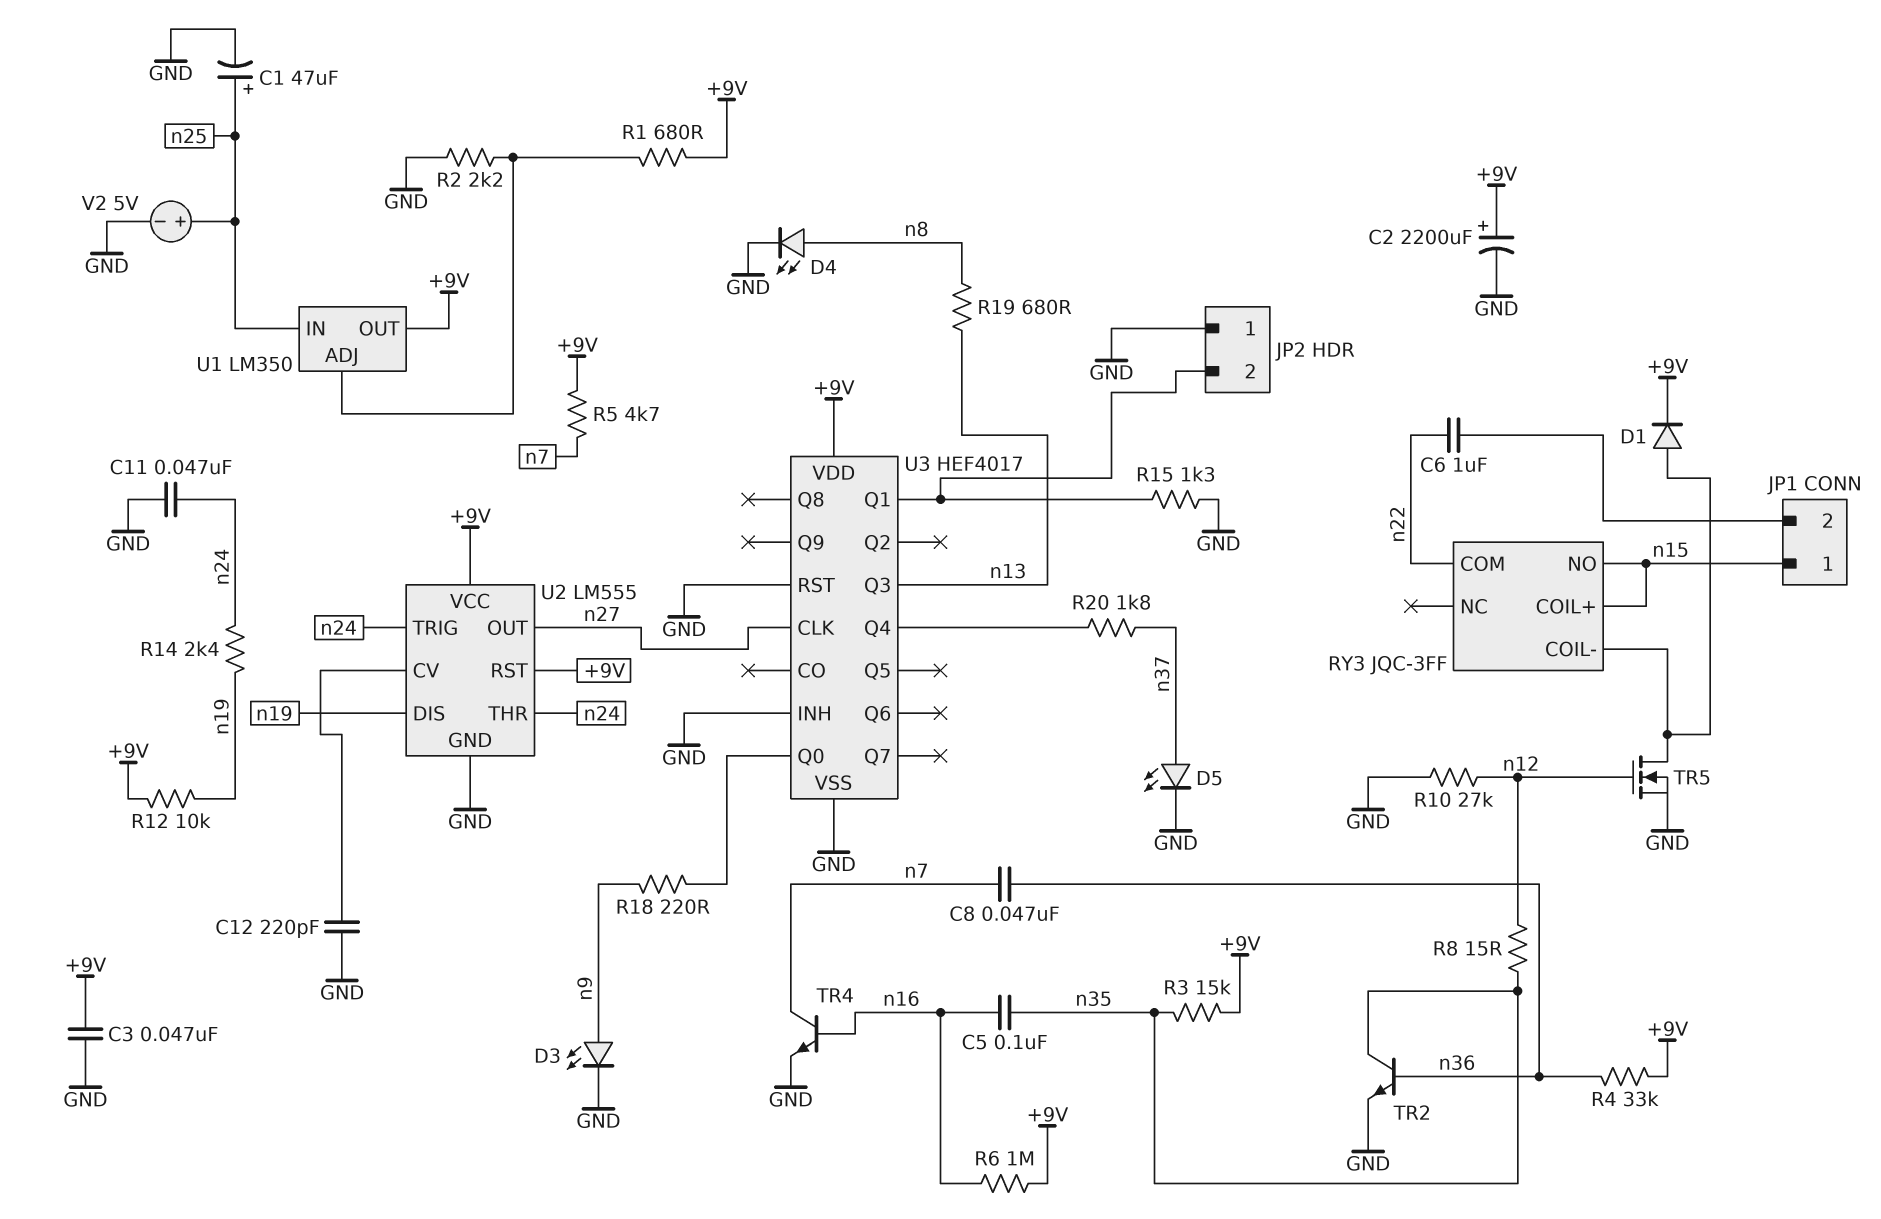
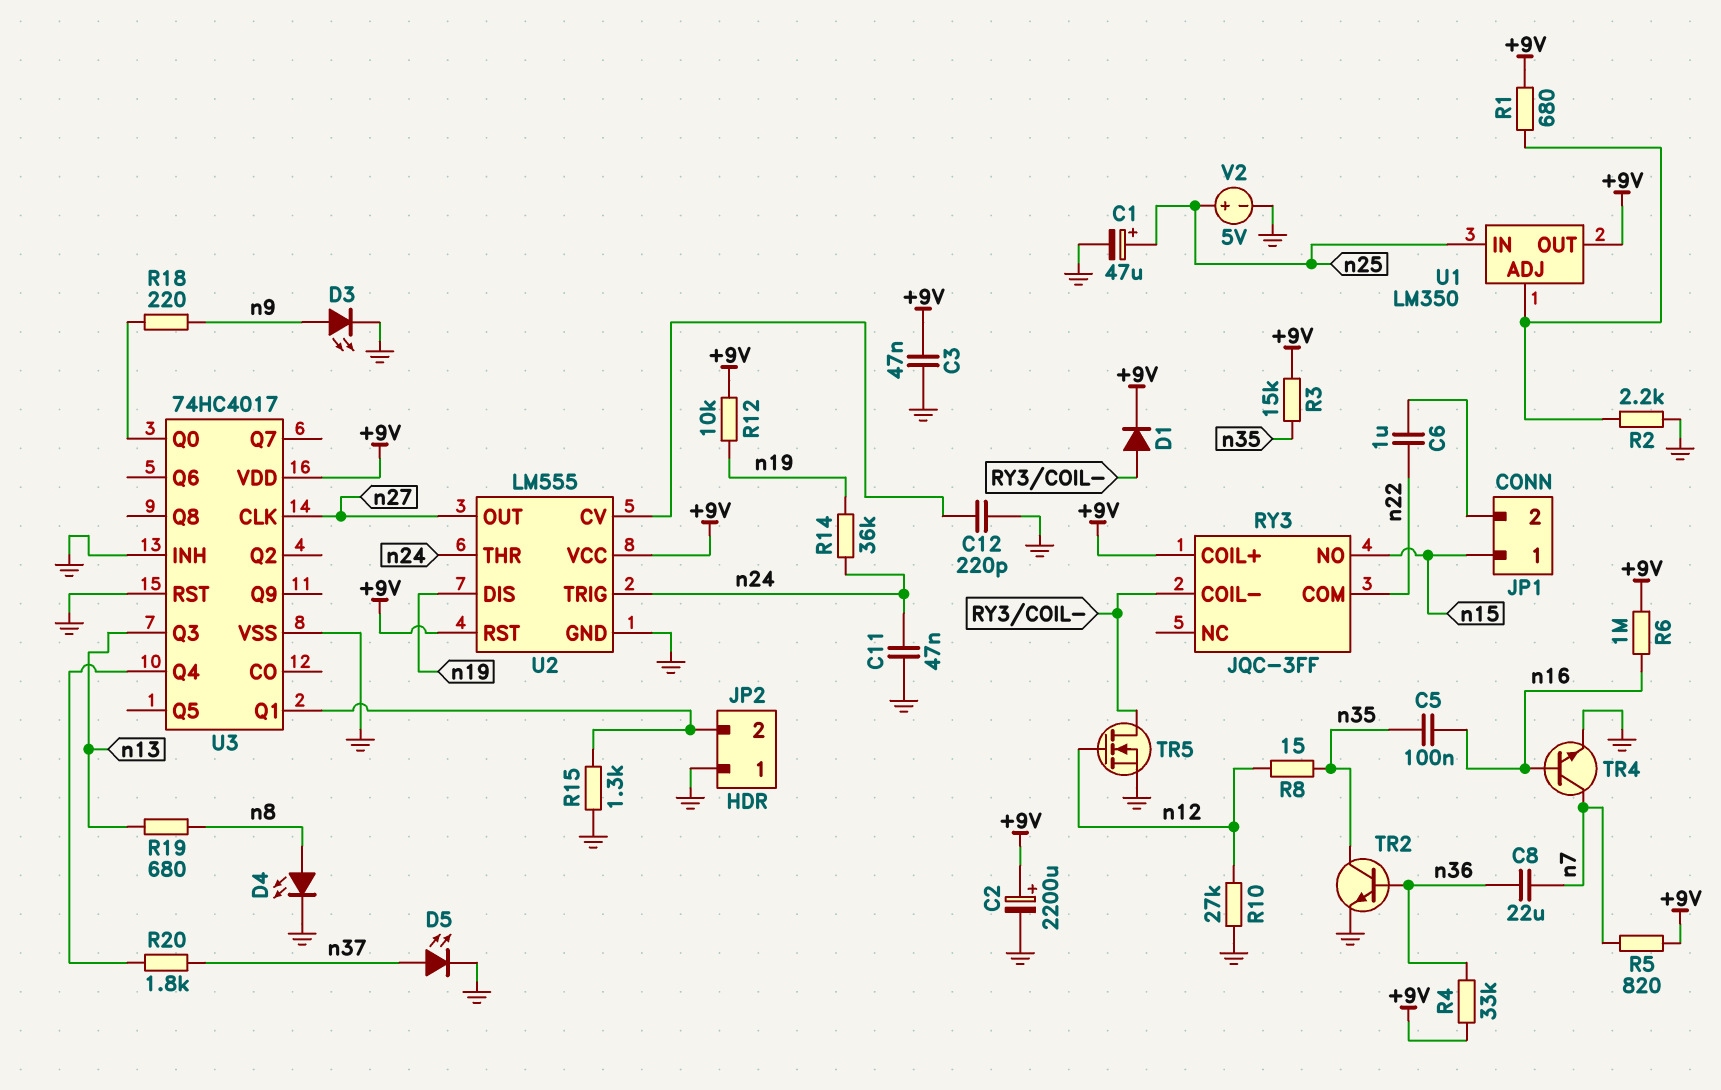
C8: 47nF (n7, n36) -> 22uF (n7, n36)
R5: 4.7k (+9V, n7) -> 820 (+9V, n7)
R14: 2.4k (n19, n24) -> 36k (n19, n24)
RY3 pin COIL+: n15 -> +9V
U3: HEF4017 -> 74HC4017

